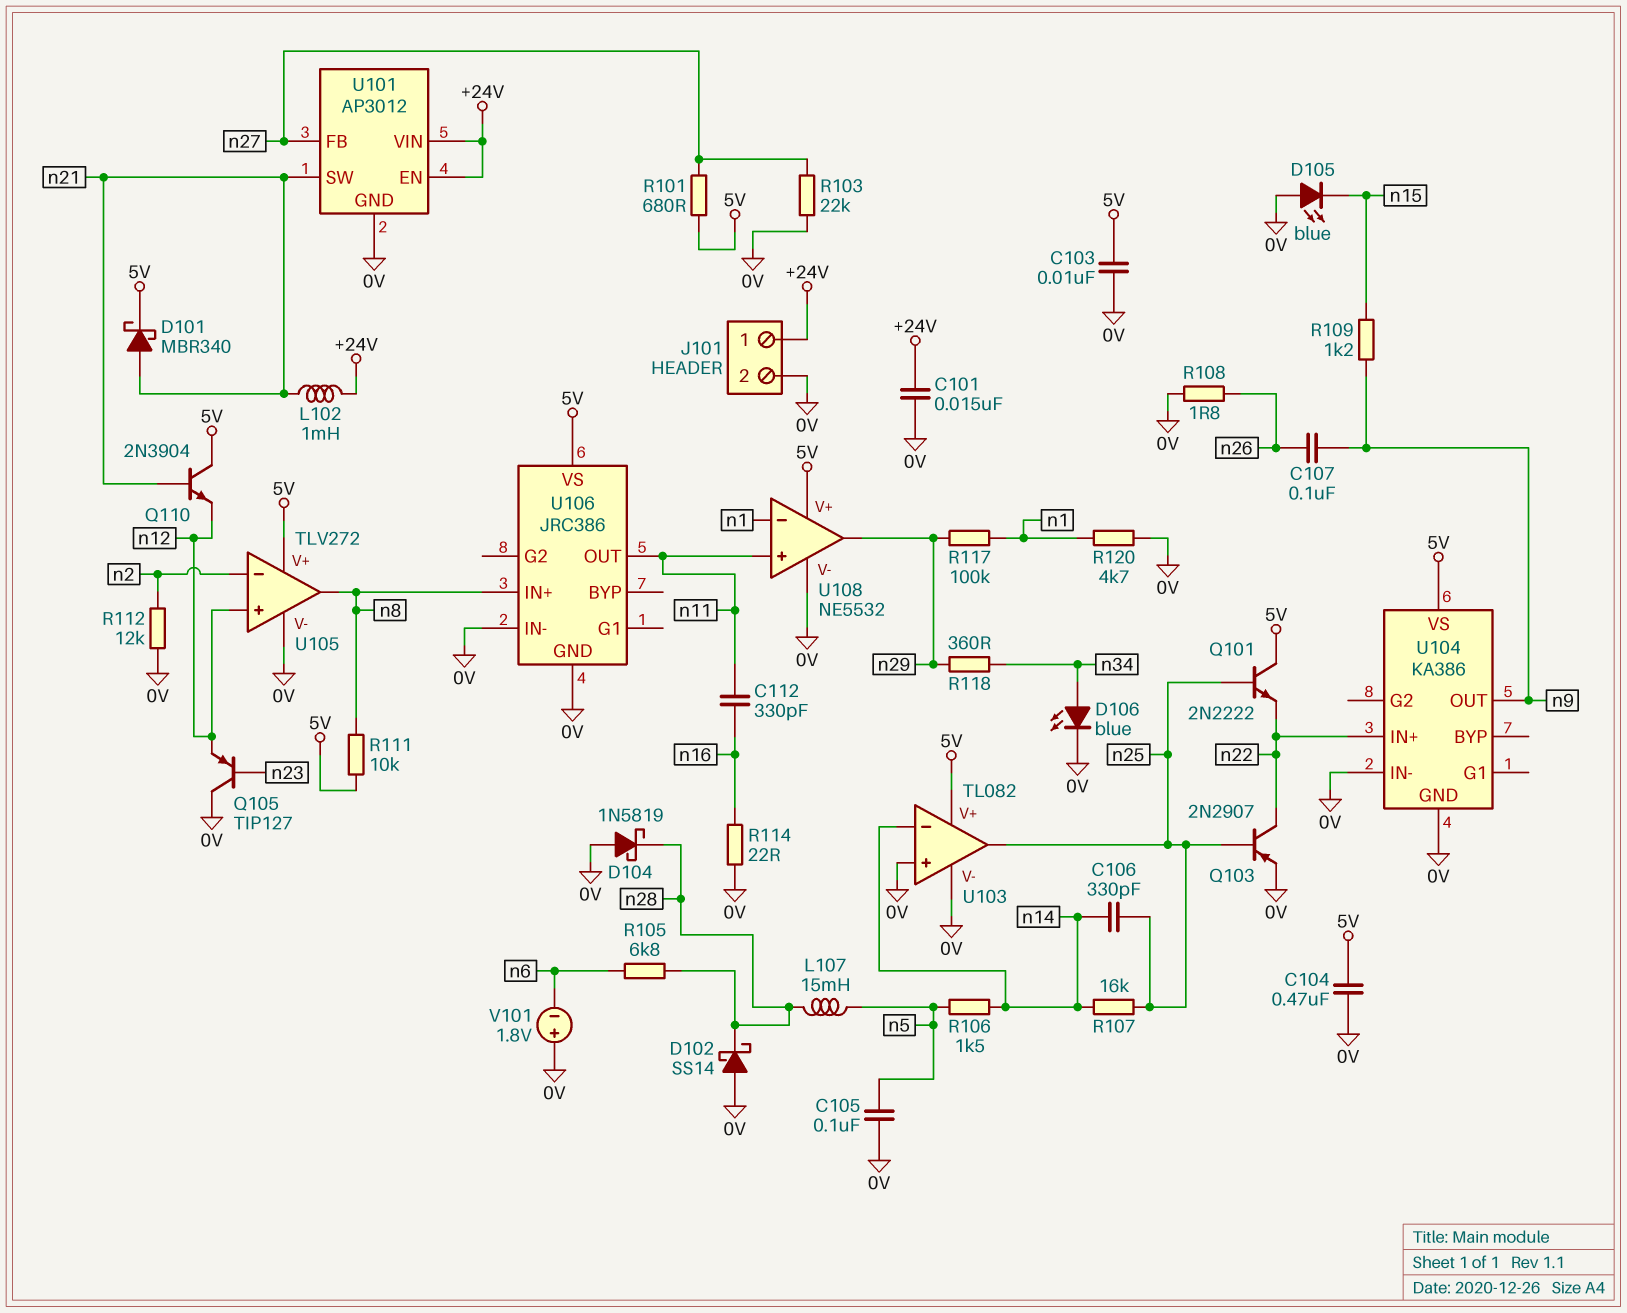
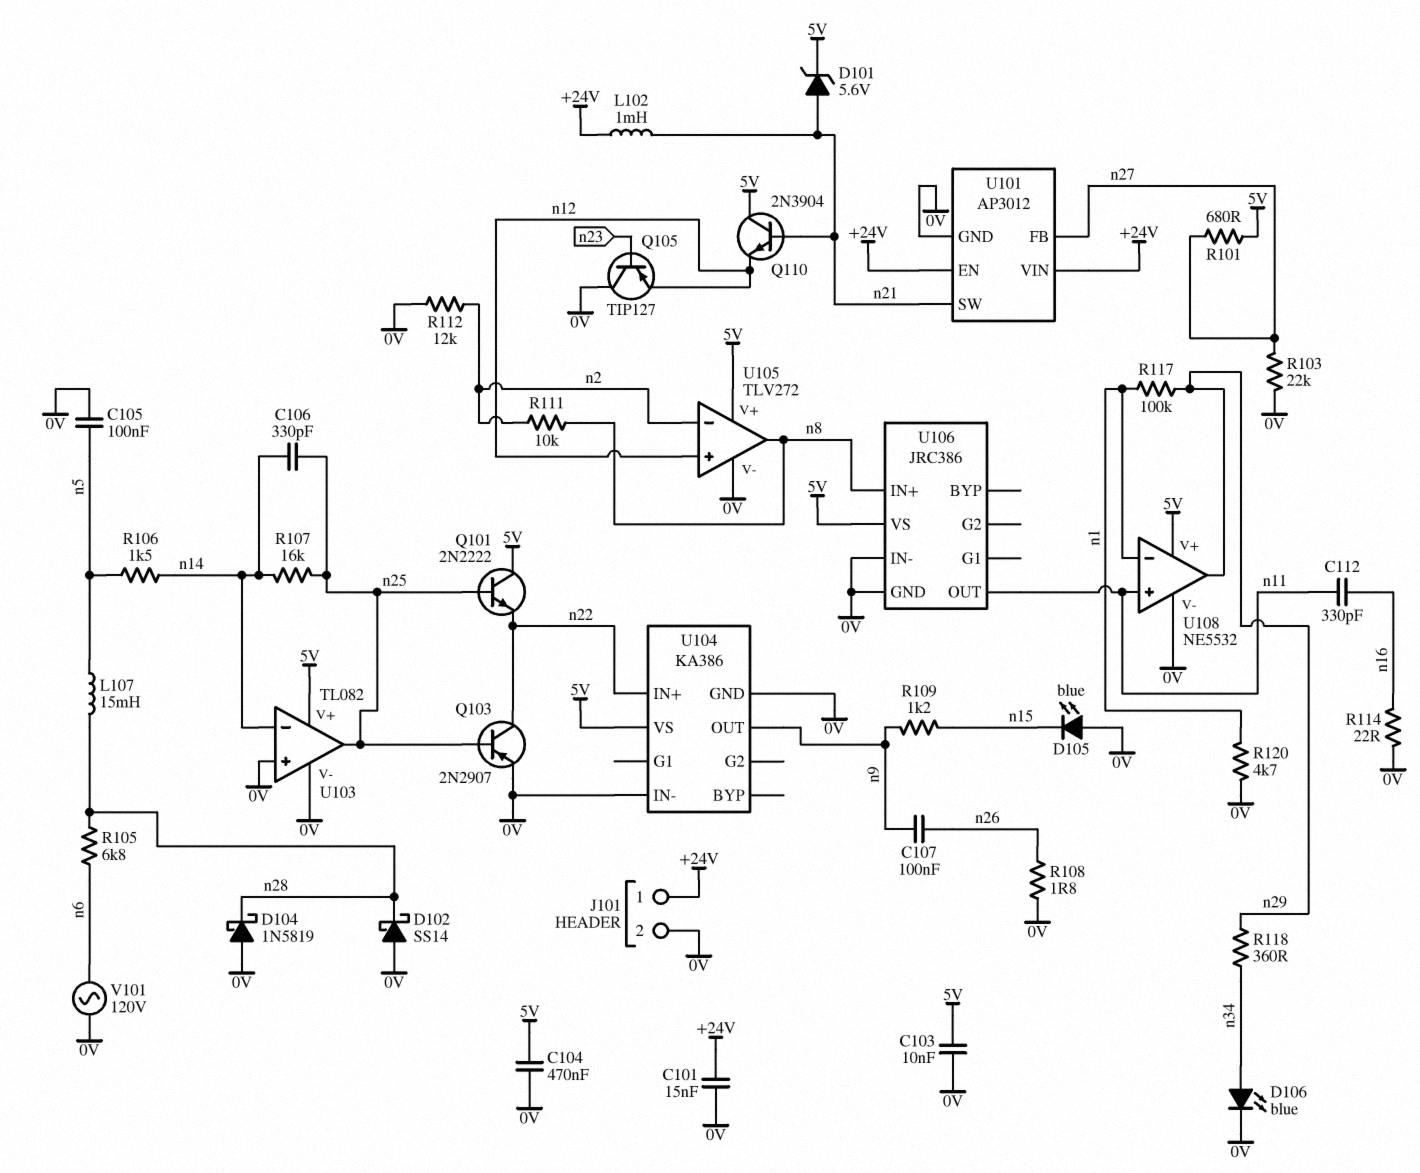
D101: schottky MBR340 (A n21, K 5V) -> zener 5.6V (A n21, K 5V)
R111: 10k (5V, n8) -> 10k (n2, n8)
V101: 1.8V (plus 0V, minus n6) -> AC 120V (0V, n6)

